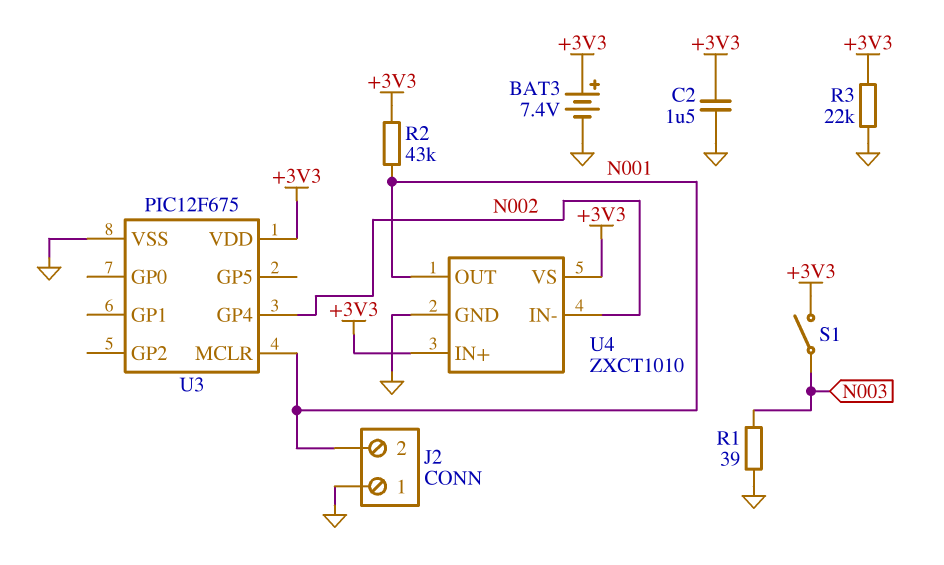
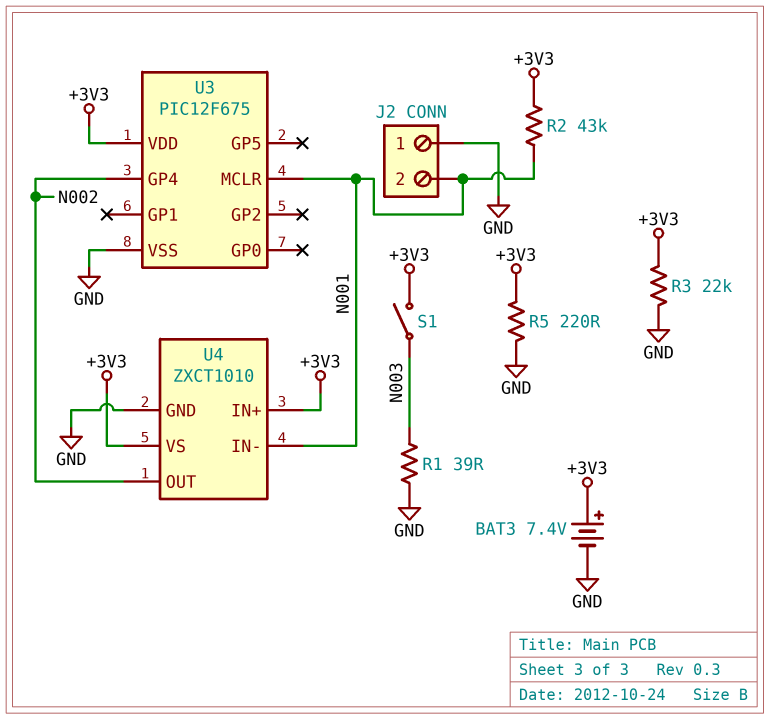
C2: 1.5uF (+3V3, GND) -> none
R5: none -> 220 (+3V3, GND)
U4 pin IN-: N002 -> N001
U4 pin OUT: N001 -> N002

